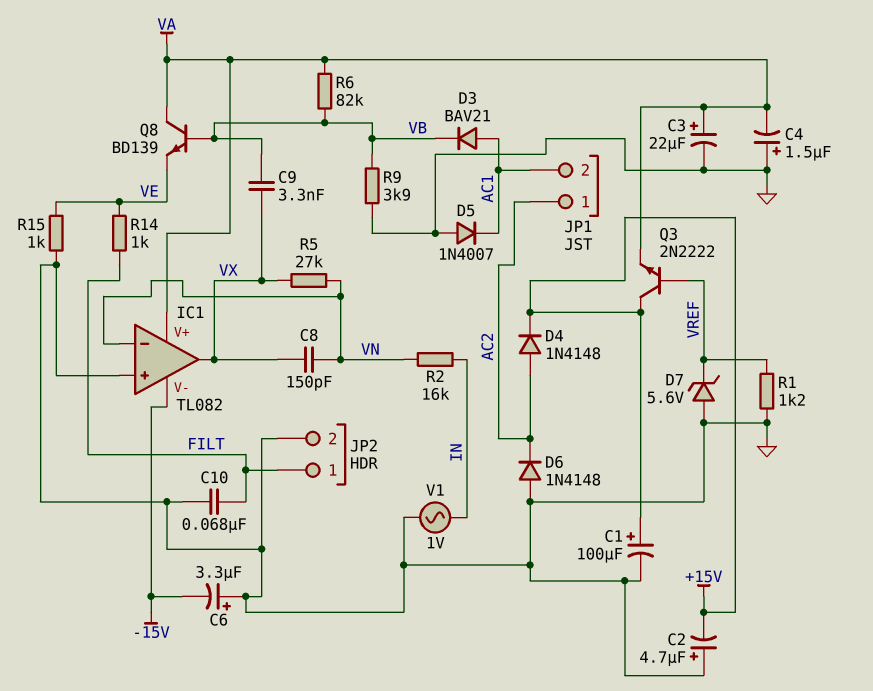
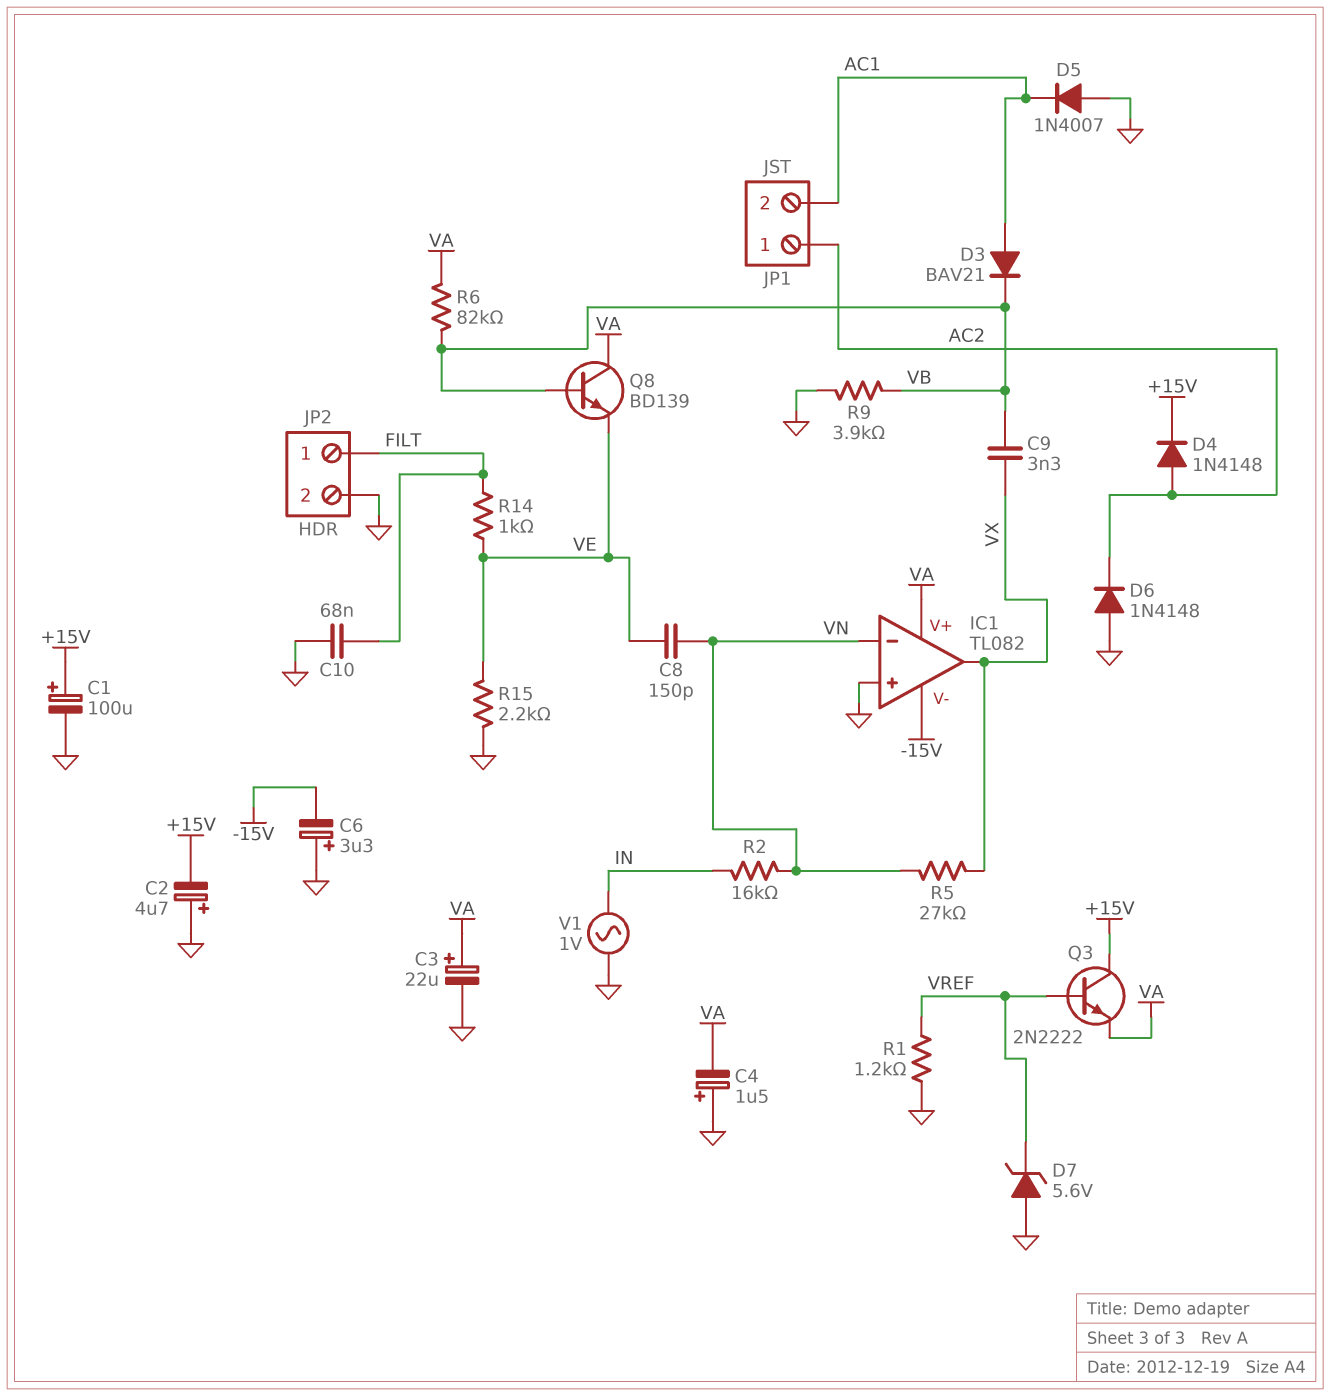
C8: 150pF (VN, VX) -> 150pF (VE, VN)
R15: 1k (GND, VE) -> 2.2k (GND, VE)

